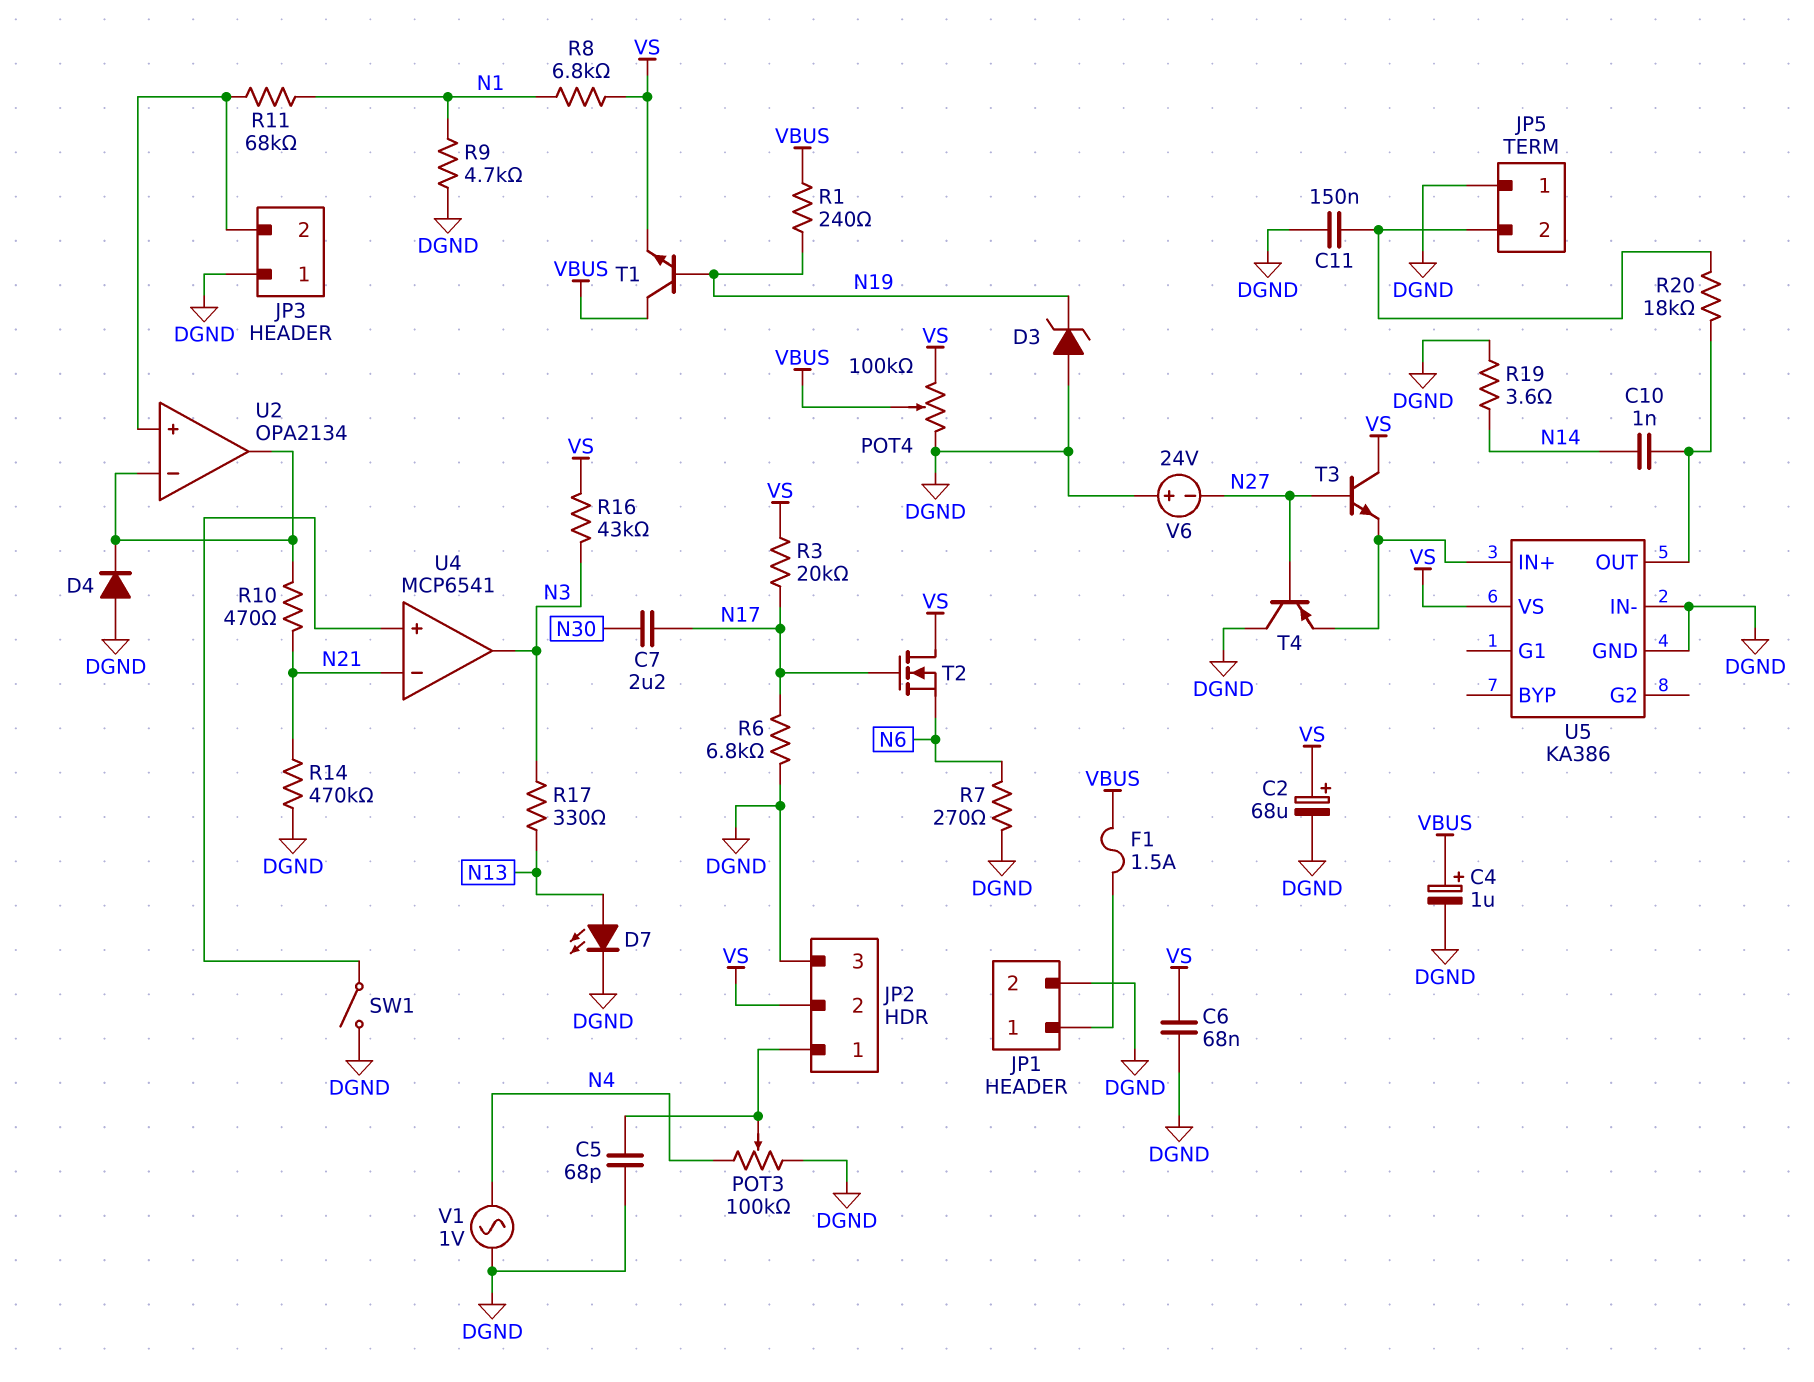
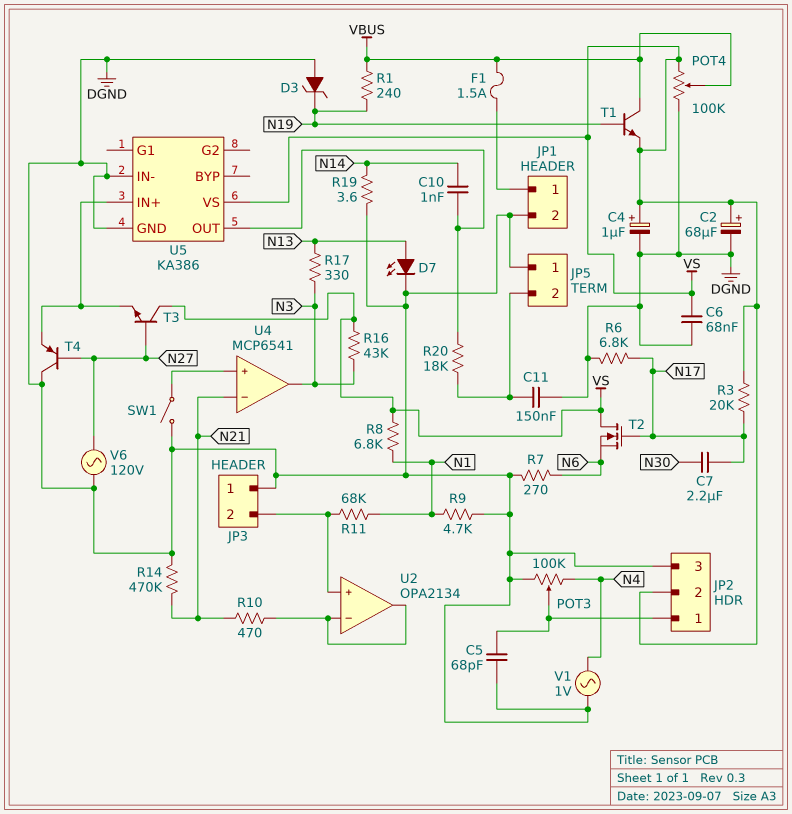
C4: 1uF (plus VBUS, minus DGND) -> 1uF (plus VS, minus DGND)
D4: diode (A DGND, K U2/in-) -> none
V6: 24V (plus DGND, minus N27) -> AC 120V (DGND, N27)

